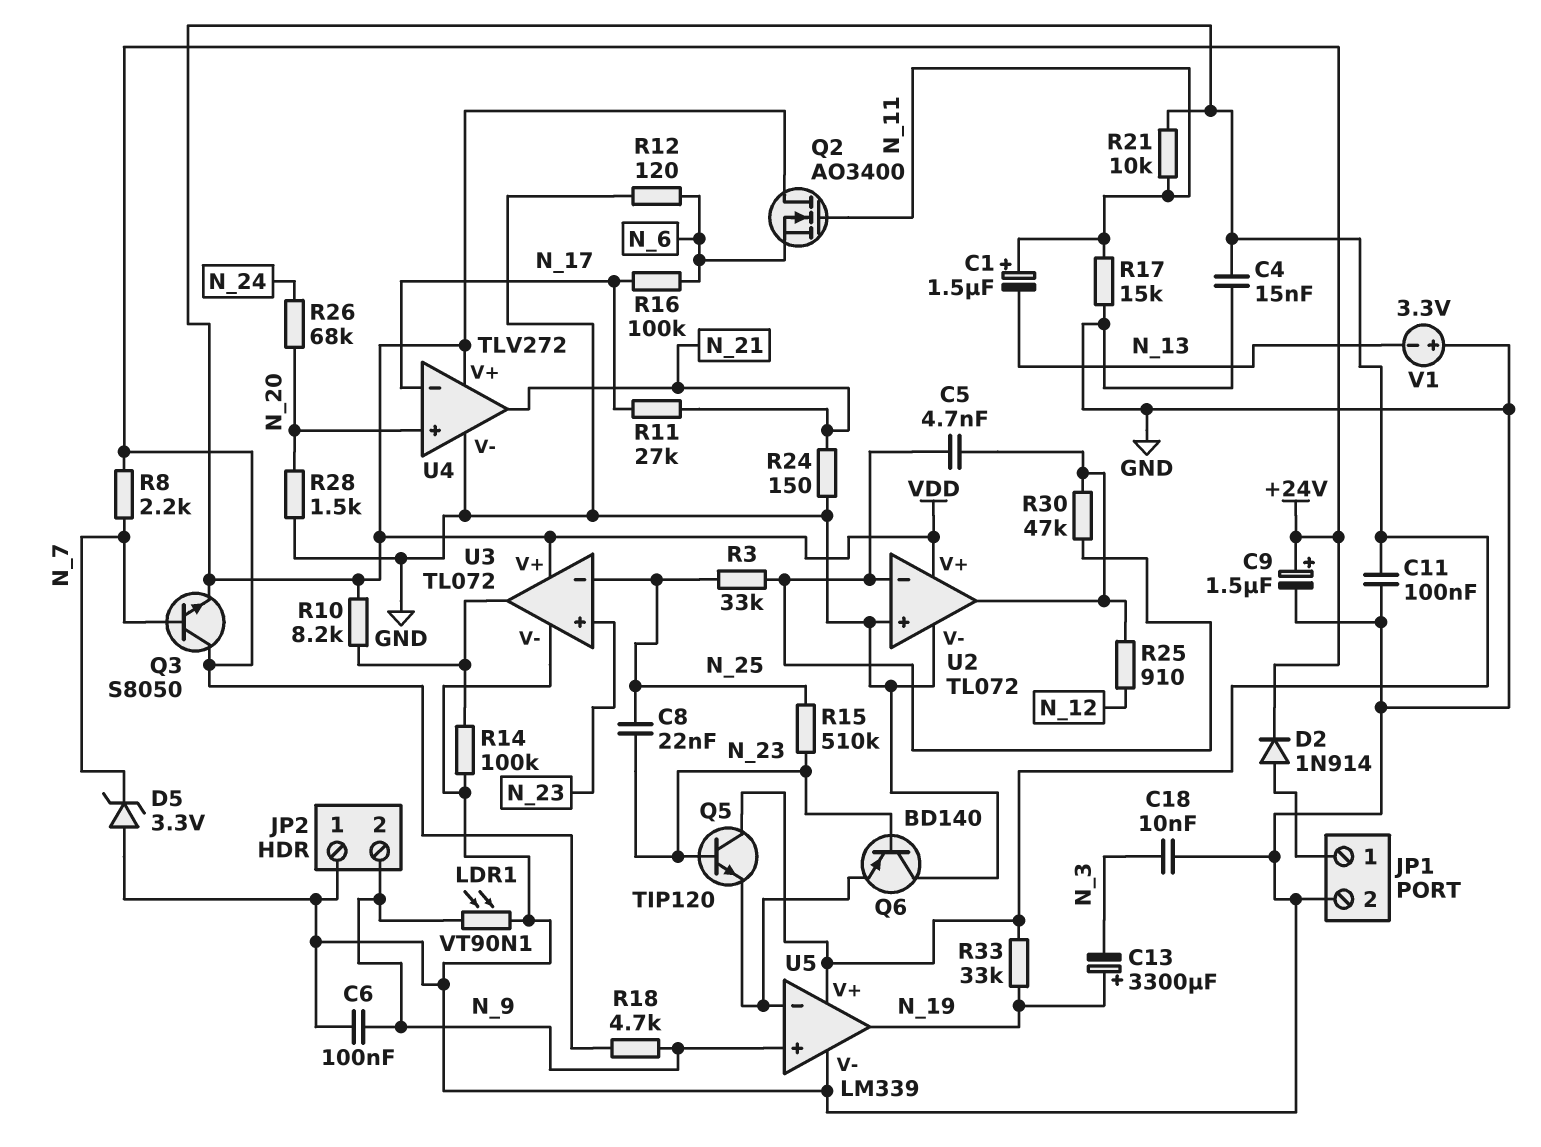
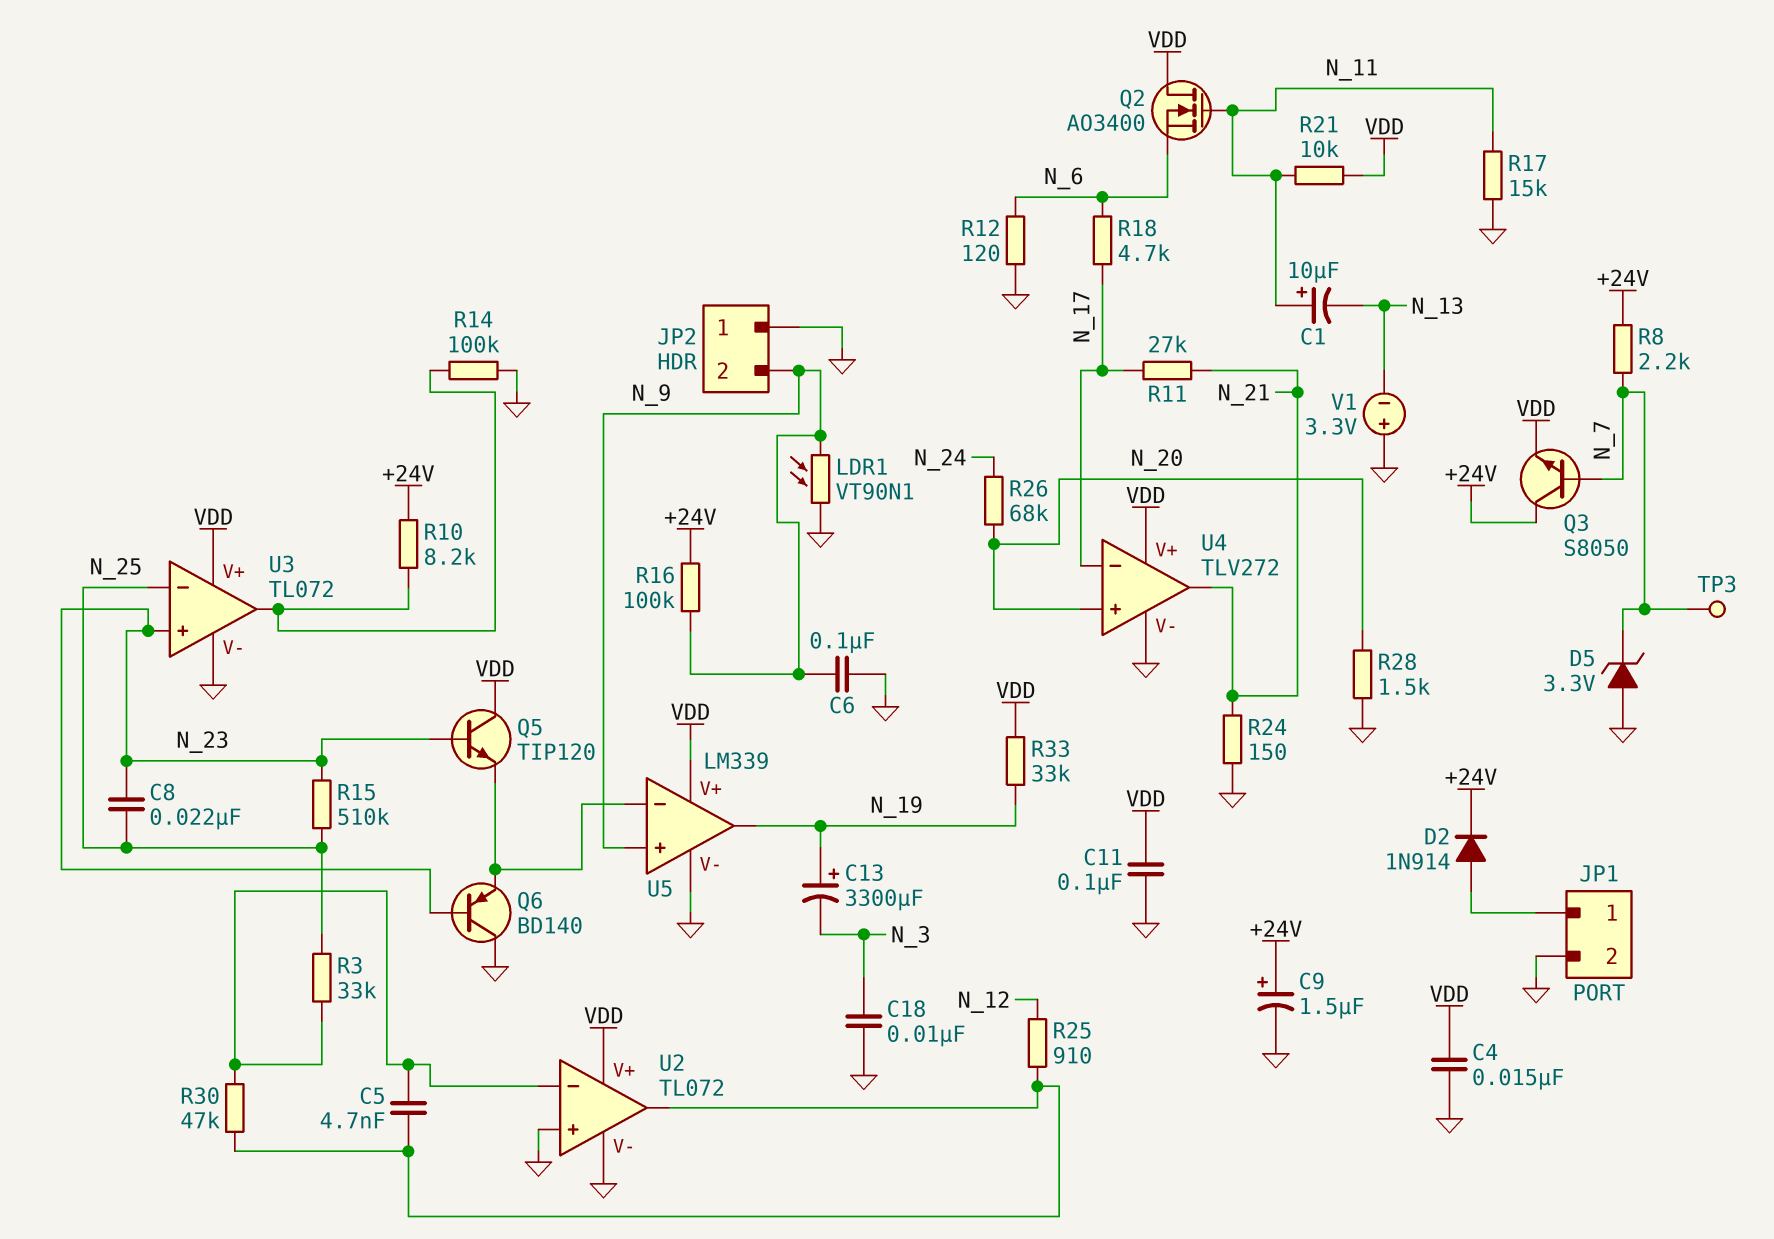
C1: 1.5uF (plus N_11, minus N_13) -> 10uF (plus N_11, minus N_13)
R10: 8.2k (U3/out, VDD) -> 8.2k (+24V, U3/out)
R16: 100k (N_6, N_17) -> 100k (+24V, N_9)
R18: 4.7k (+24V, N_9) -> 4.7k (N_6, N_17)
TP3: none -> test point (N_7)

